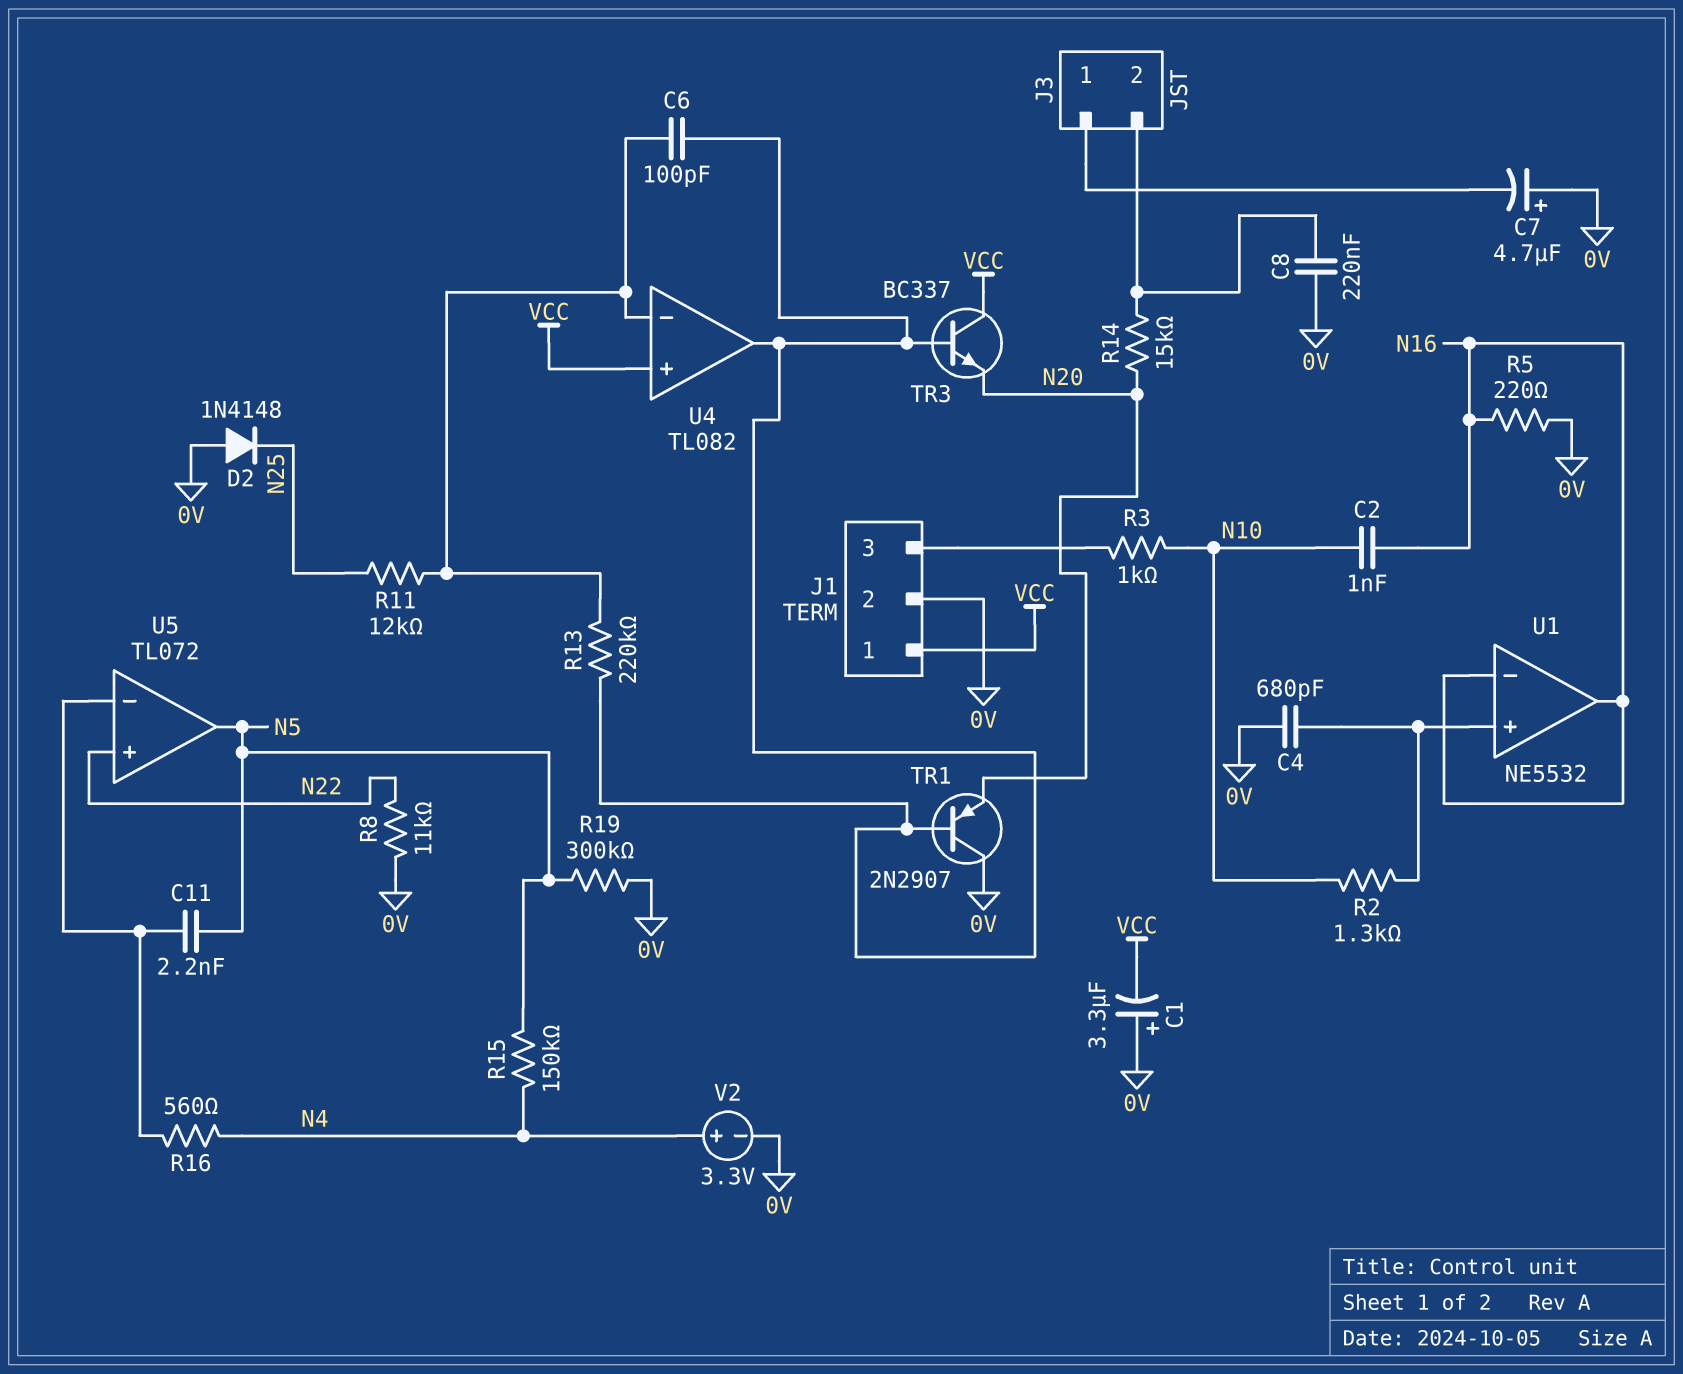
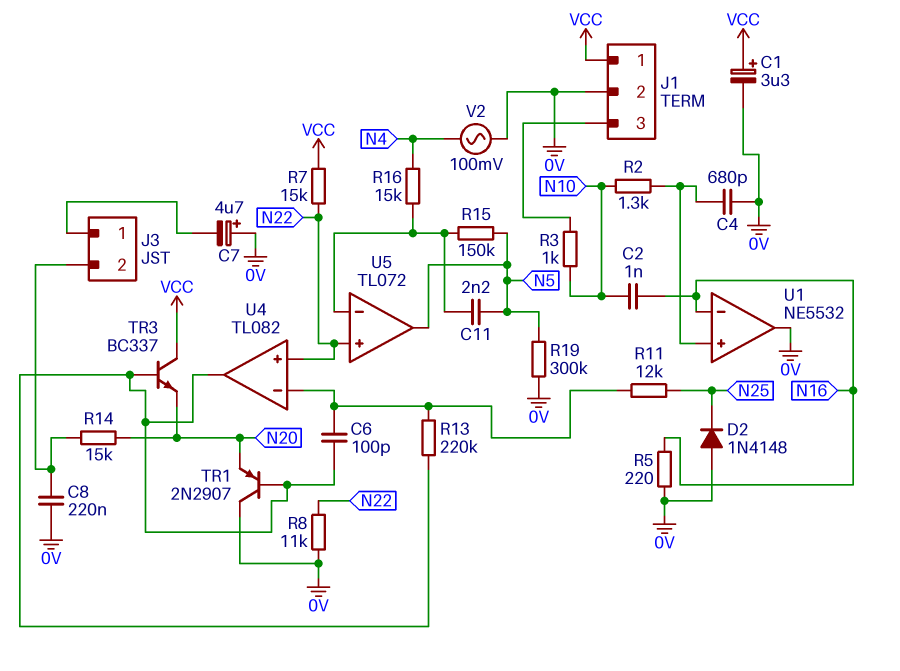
C1: 3.3uF (plus 0V, minus VCC) -> 3.3uF (plus VCC, minus 0V)
R7: none -> 15k (N22, VCC)
R15: 150k (N4, N5) -> 150k (N5, U5/in-)
R16: 560 (N4, U5/in-) -> 15k (N4, U5/in-)
U1 pin out: N16 -> 0V
U4 pin in+: VCC -> N22
V2: 3.3V (plus N4, minus 0V) -> AC 100mV (0V, N4)

